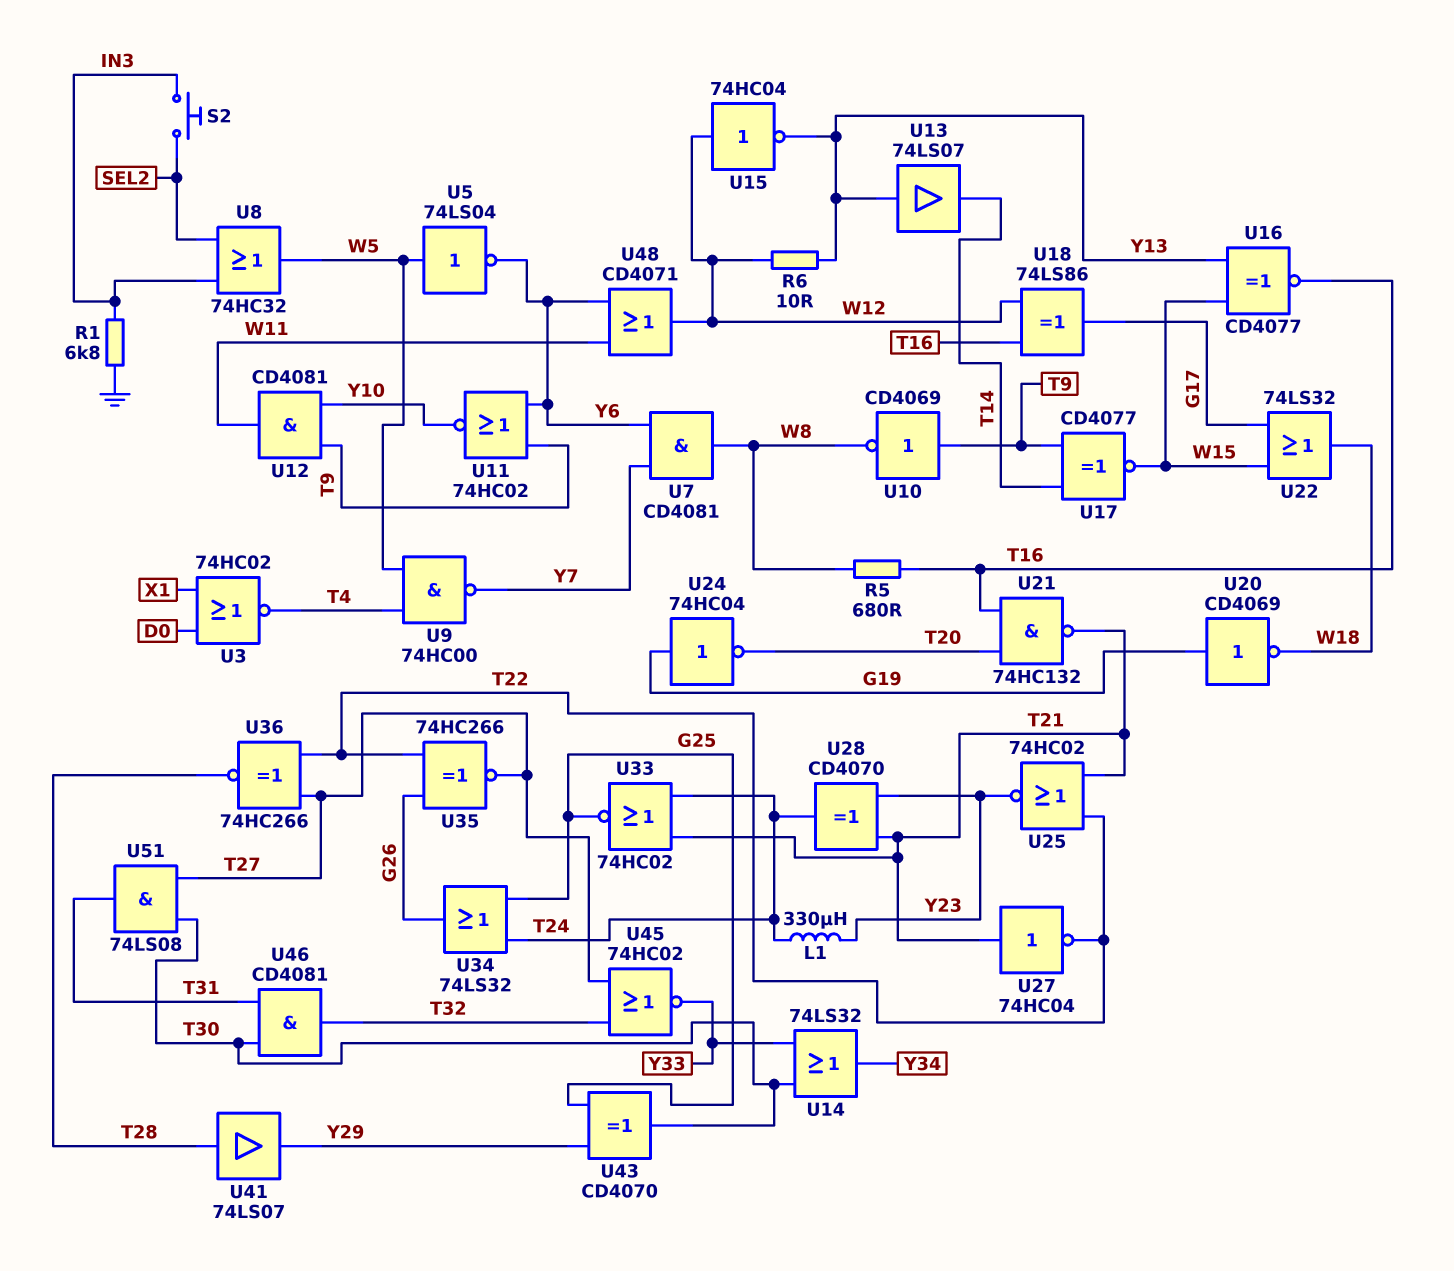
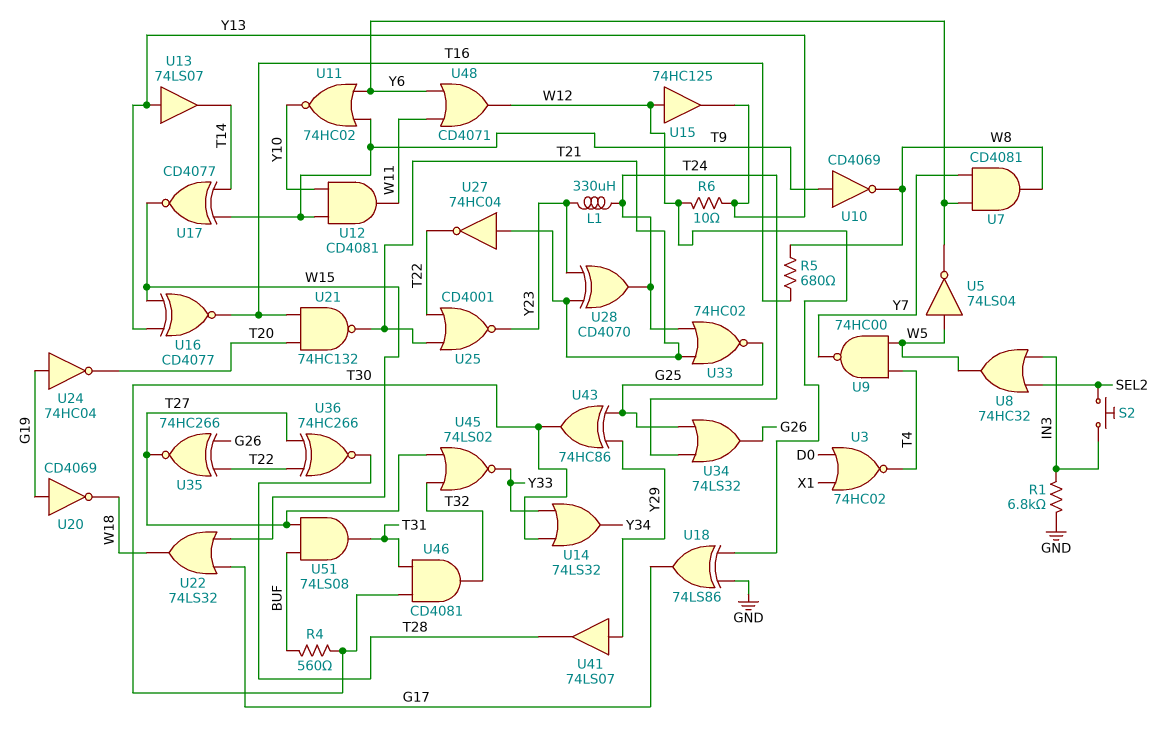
R4: none -> 560 (BUF, T30)
U15: NOT 74HC04 (in W12, out Y13) -> buffer 74HC125 (in W12, out Y13)
U18: XOR 74LS86 (in T16, in W12, out G17) -> XOR 74LS86 (in GND, in W12, out G17)
U25: NOR 74HC02 (in T21, in T22, out Y23) -> NOR CD4001 (in T21, in T22, out Y23)
U41: buffer 74LS07 (in T28, out Y29) -> buffer 74LS07 (in Y29, out T28)
U43: XOR CD4070 (in G25, in Y29, out T30) -> XOR 74HC86 (in G25, in Y29, out T30)
U45: NOR 74HC02 (in T27, in T32, out Y33) -> NOR 74LS02 (in T27, in T32, out Y33)
U51: AND 74LS08 (in T27, in T30, out T31) -> AND 74LS08 (in BUF, in T27, out T31)

